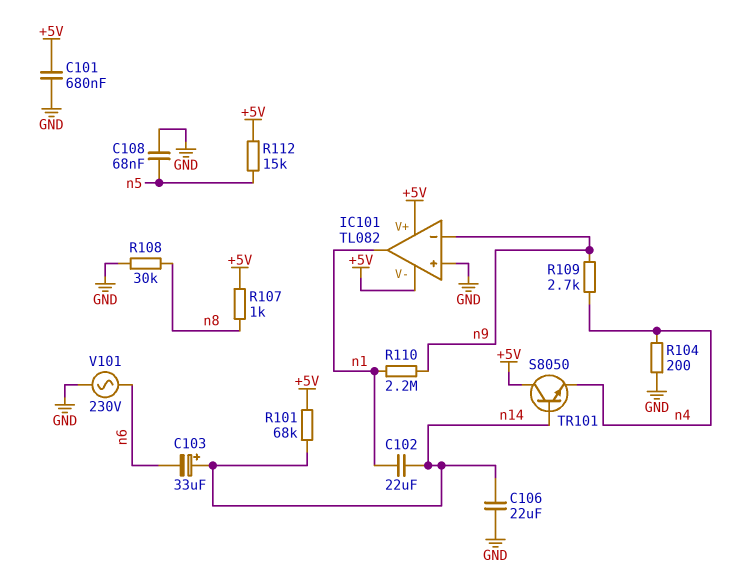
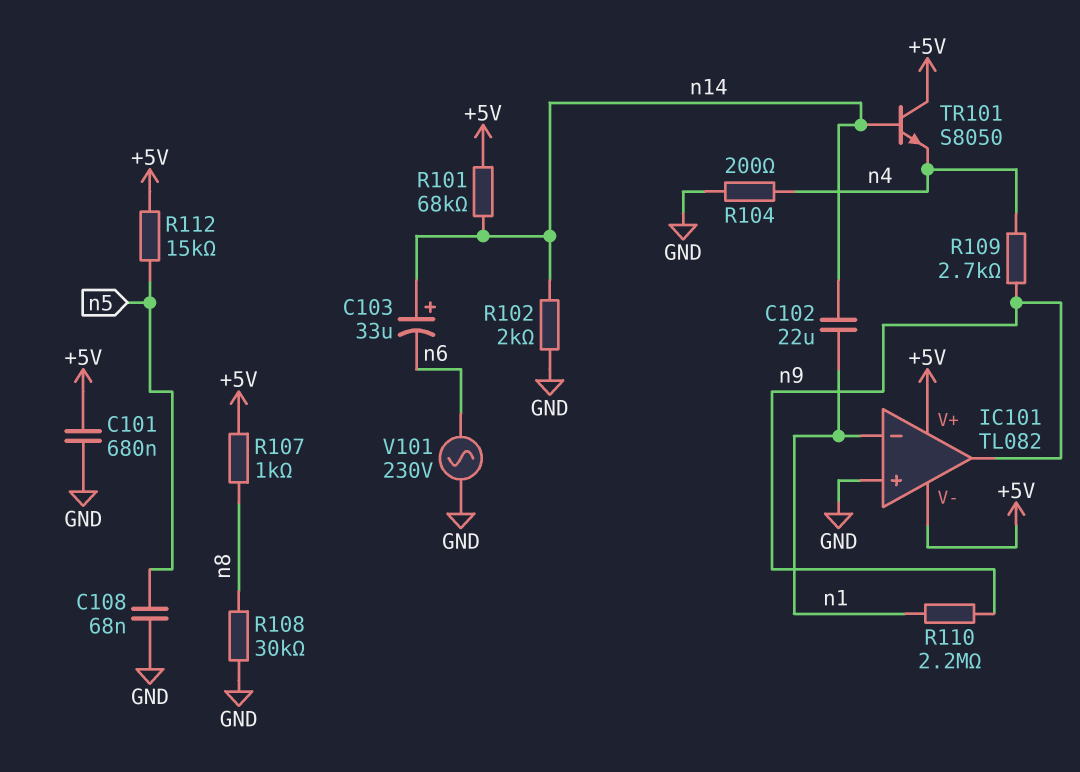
C106: 22uF (GND, n14) -> none
IC101 pin in-: n9 -> n1
IC101 pin out: n1 -> n9
R102: none -> 2k (GND, n14)

